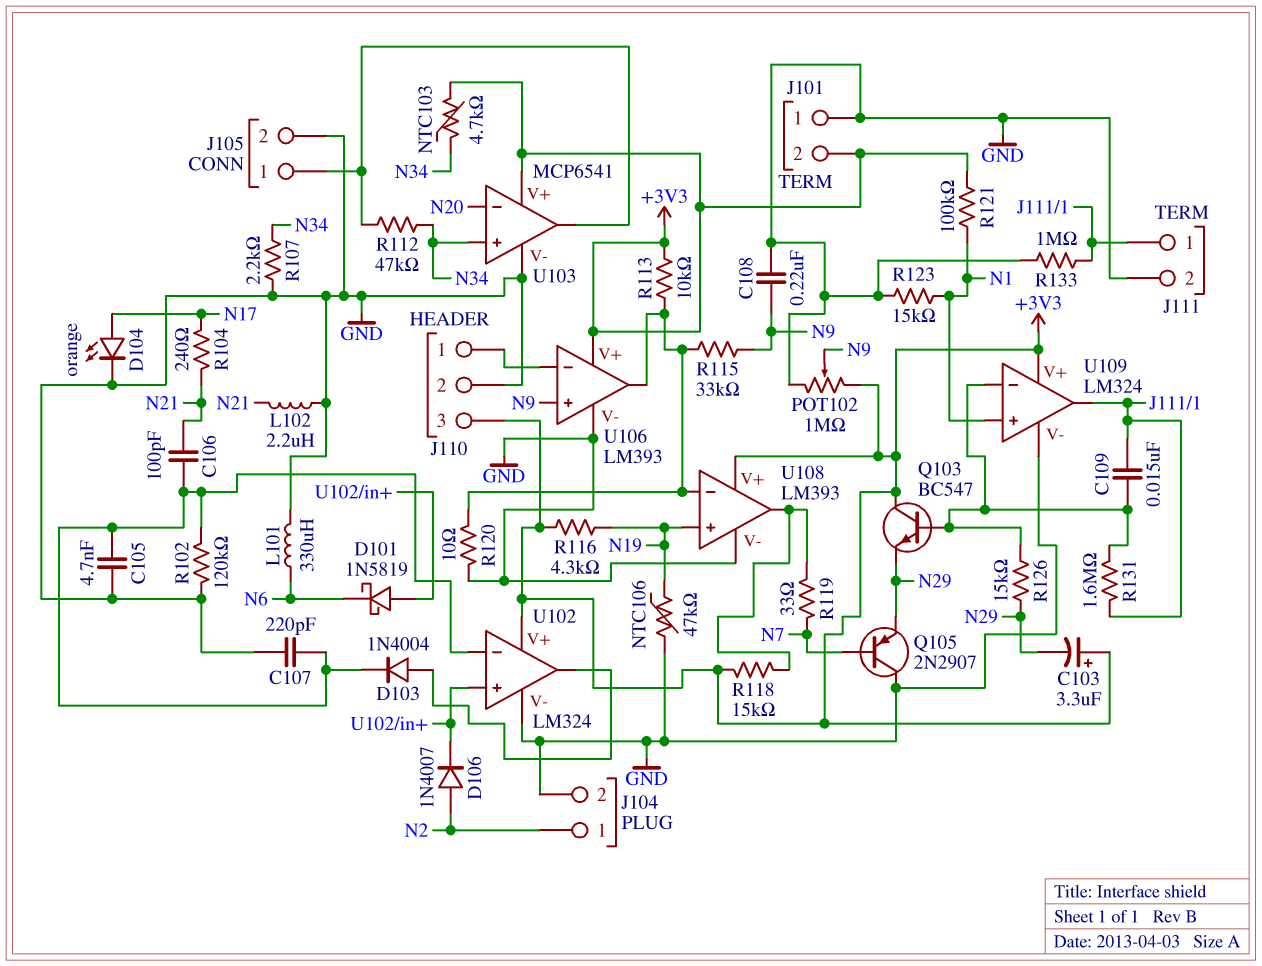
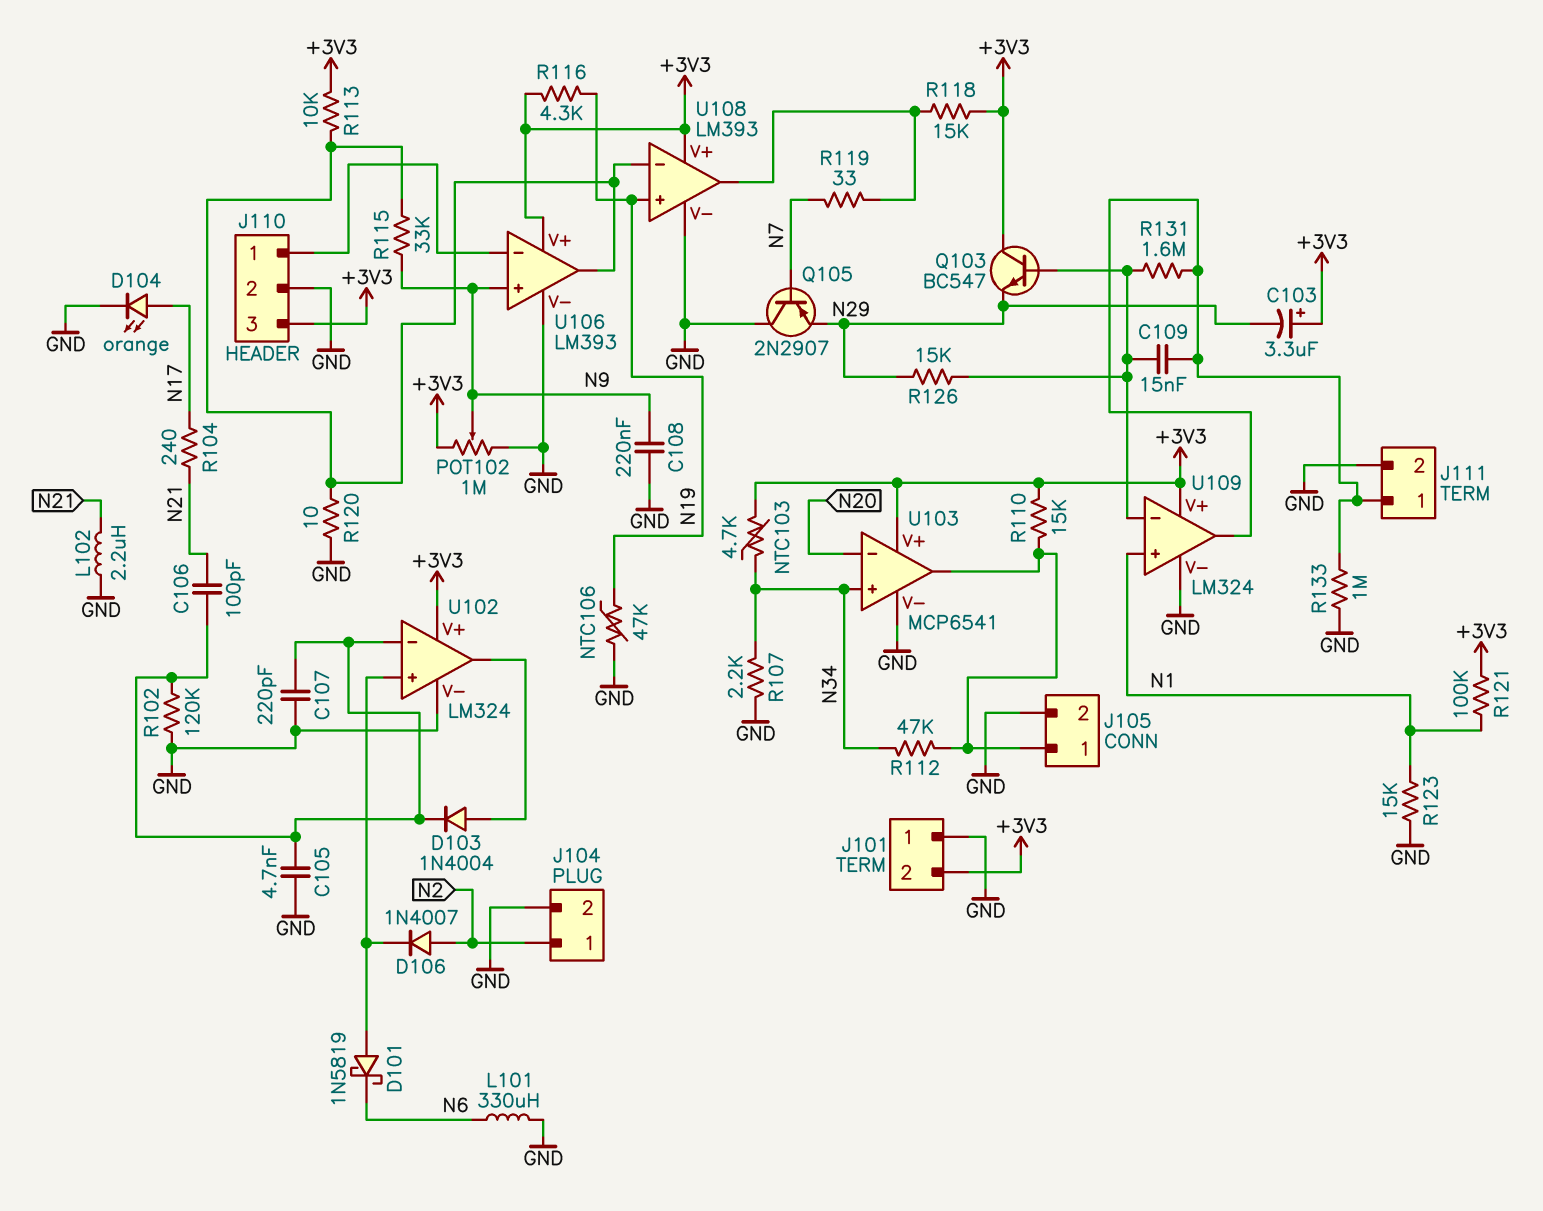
R110: none -> 15k (+3V3, J105/1)

